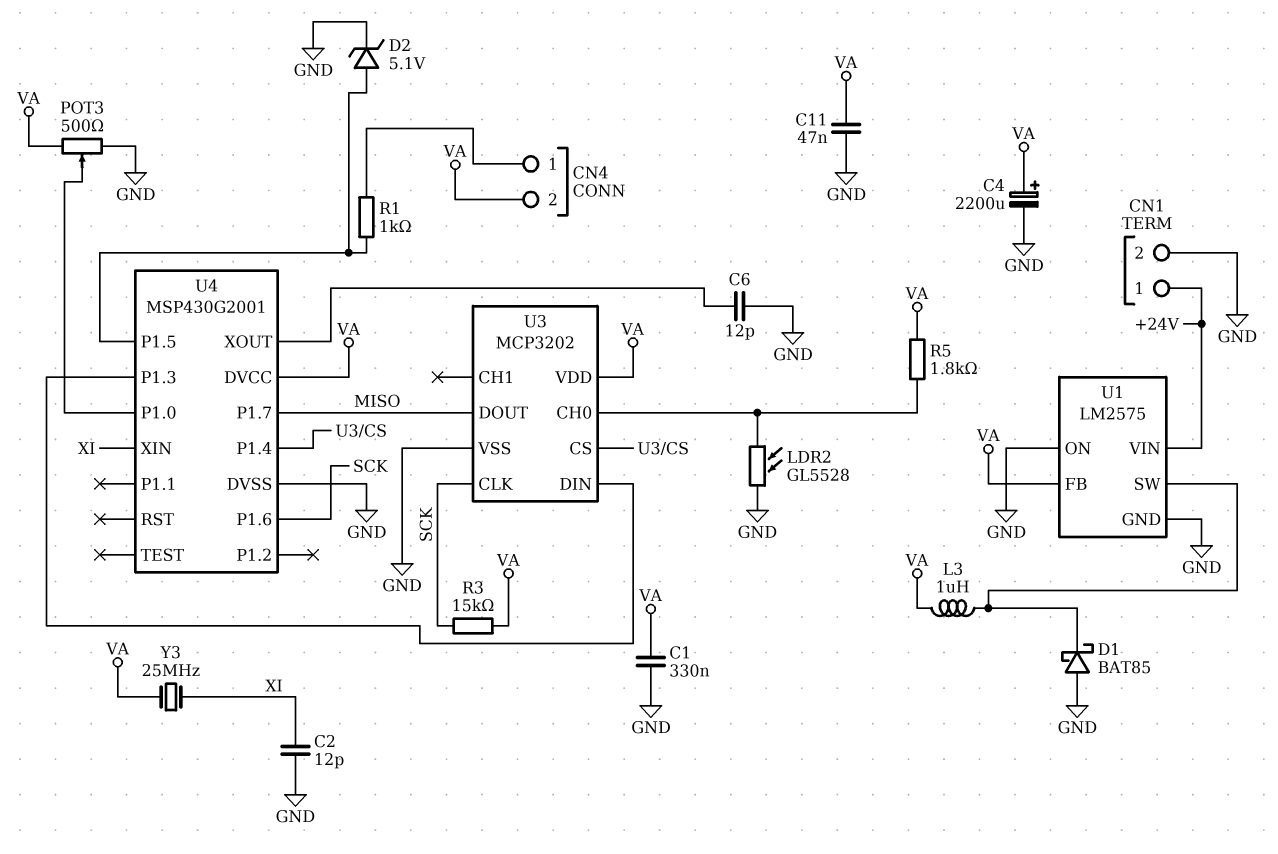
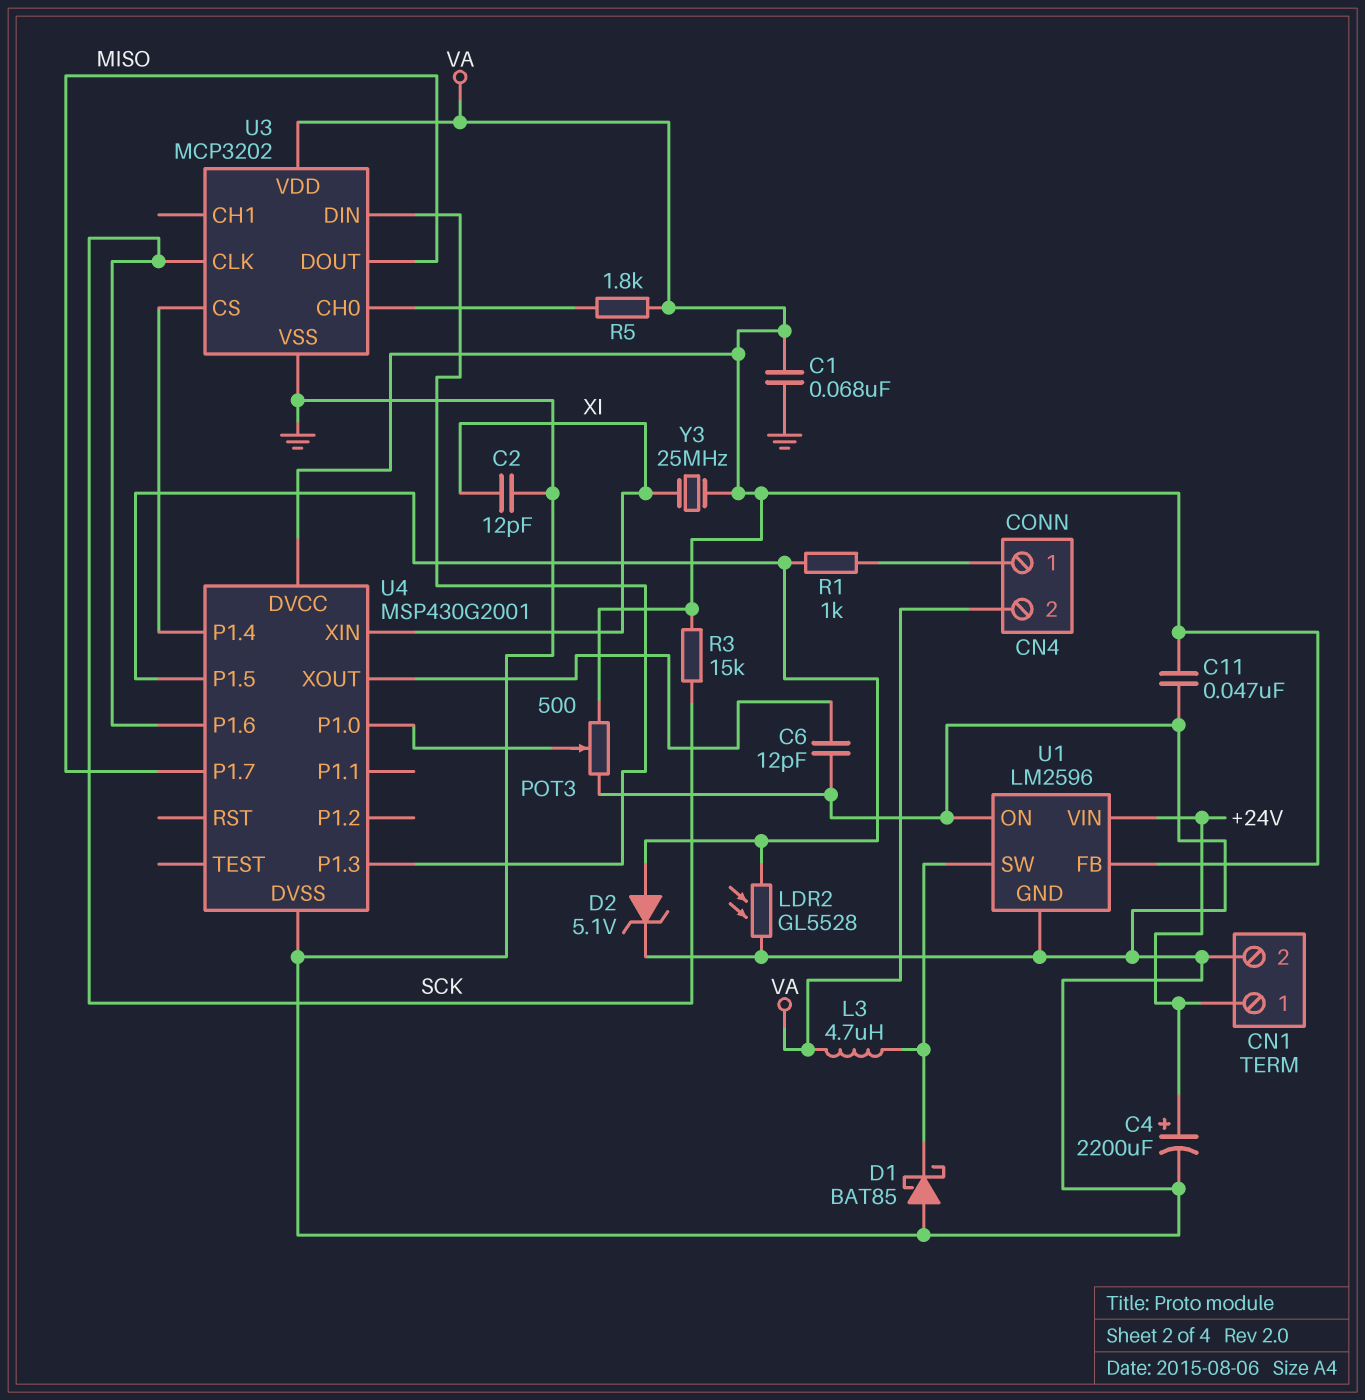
C1: 330nF (GND, VA) -> 68nF (GND, VA)
C4: 2200uF (plus VA, minus GND) -> 2200uF (plus +24V, minus GND)
L3: 1uH (U1/SW, VA) -> 4.7uH (U1/SW, VA)
LDR2: GL5528 (GND, U3/CH0) -> GL5528 (GND, U4/P1.5)
U1: LM2575 -> LM2596

